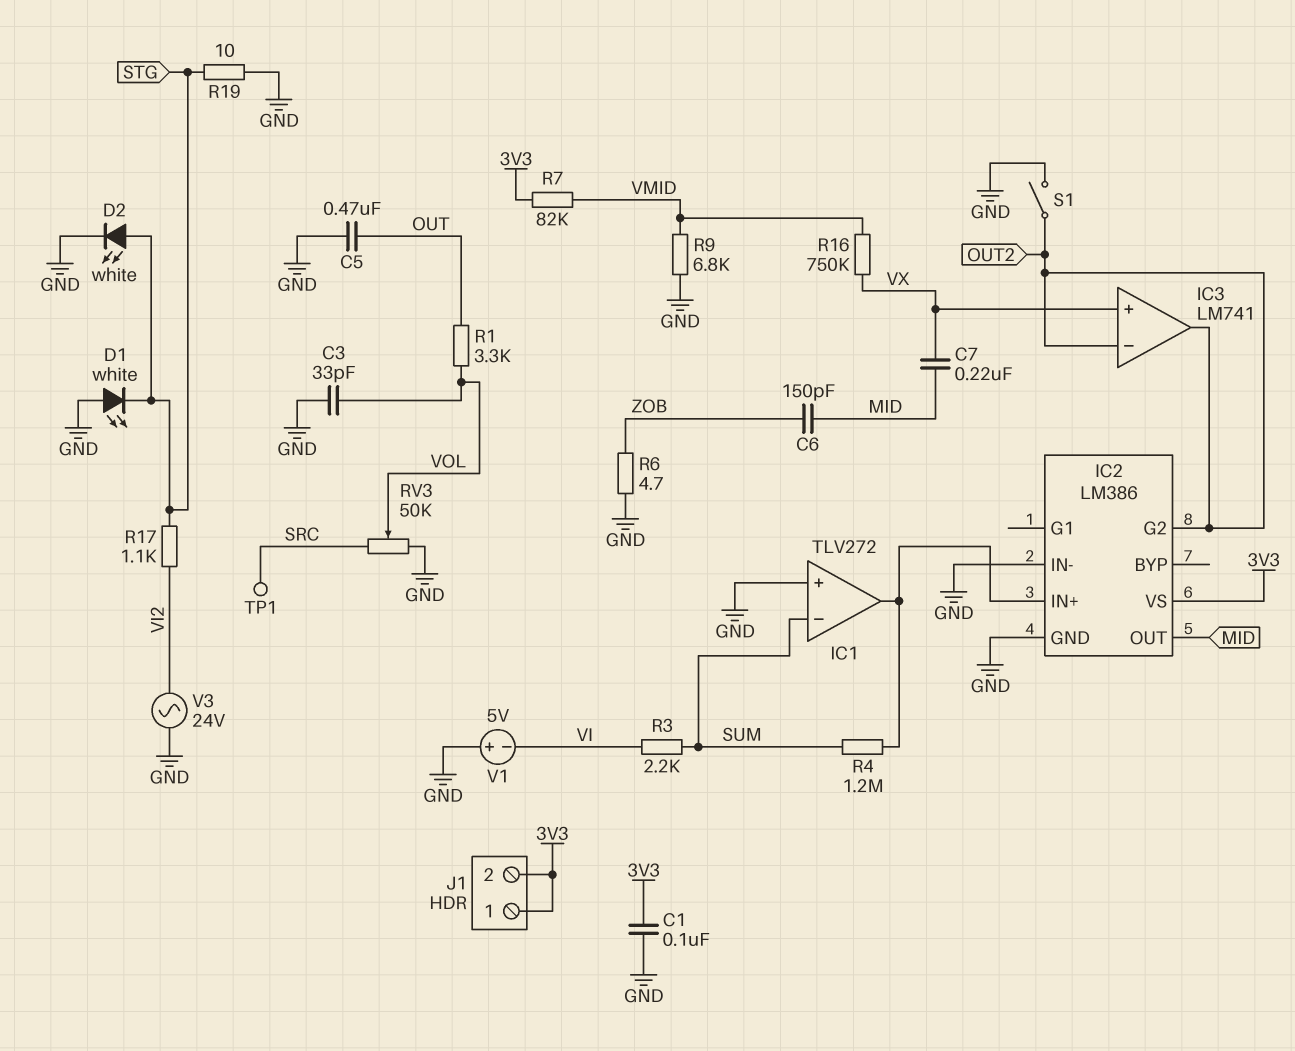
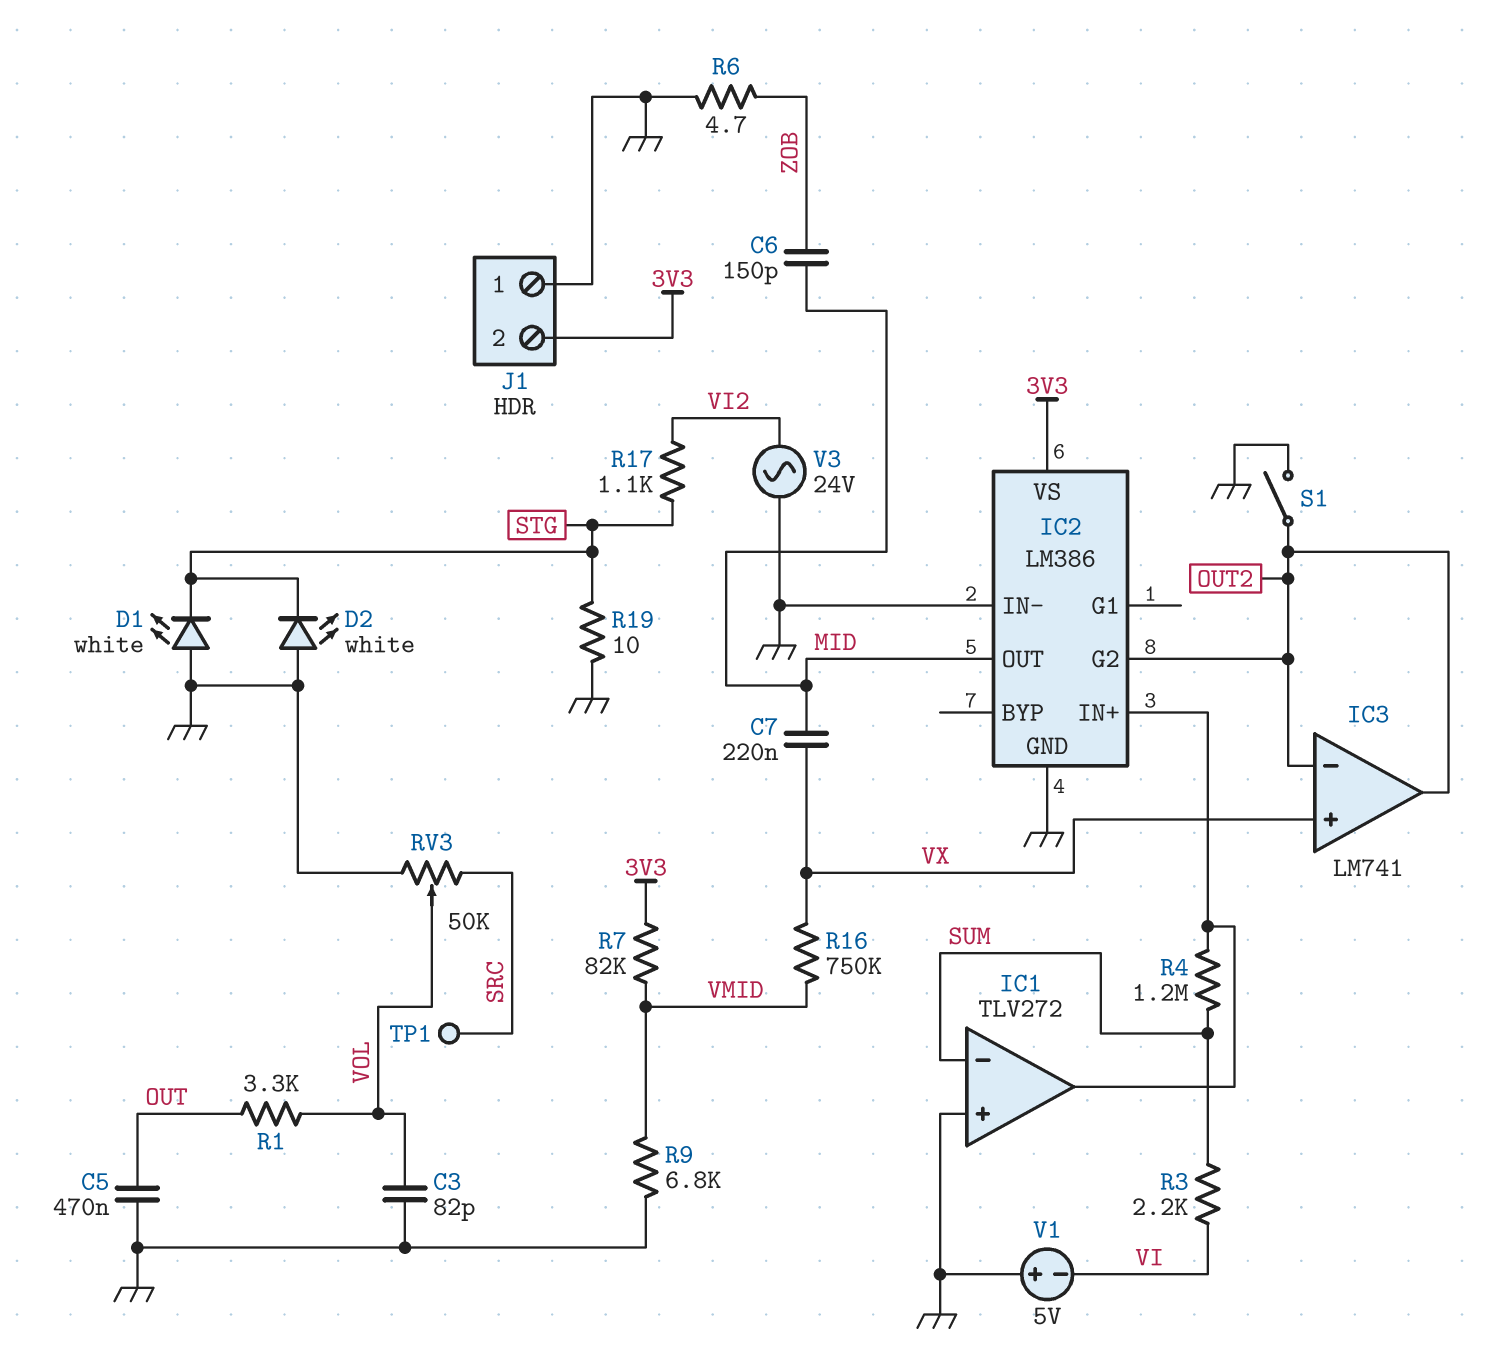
C1: 100nF (3V3, GND) -> none
C3: 33pF (GND, VOL) -> 82pF (GND, VOL)
D2: LED white (A STG, K GND) -> LED white (A GND, K STG)
J1 pin 1: 3V3 -> GND

